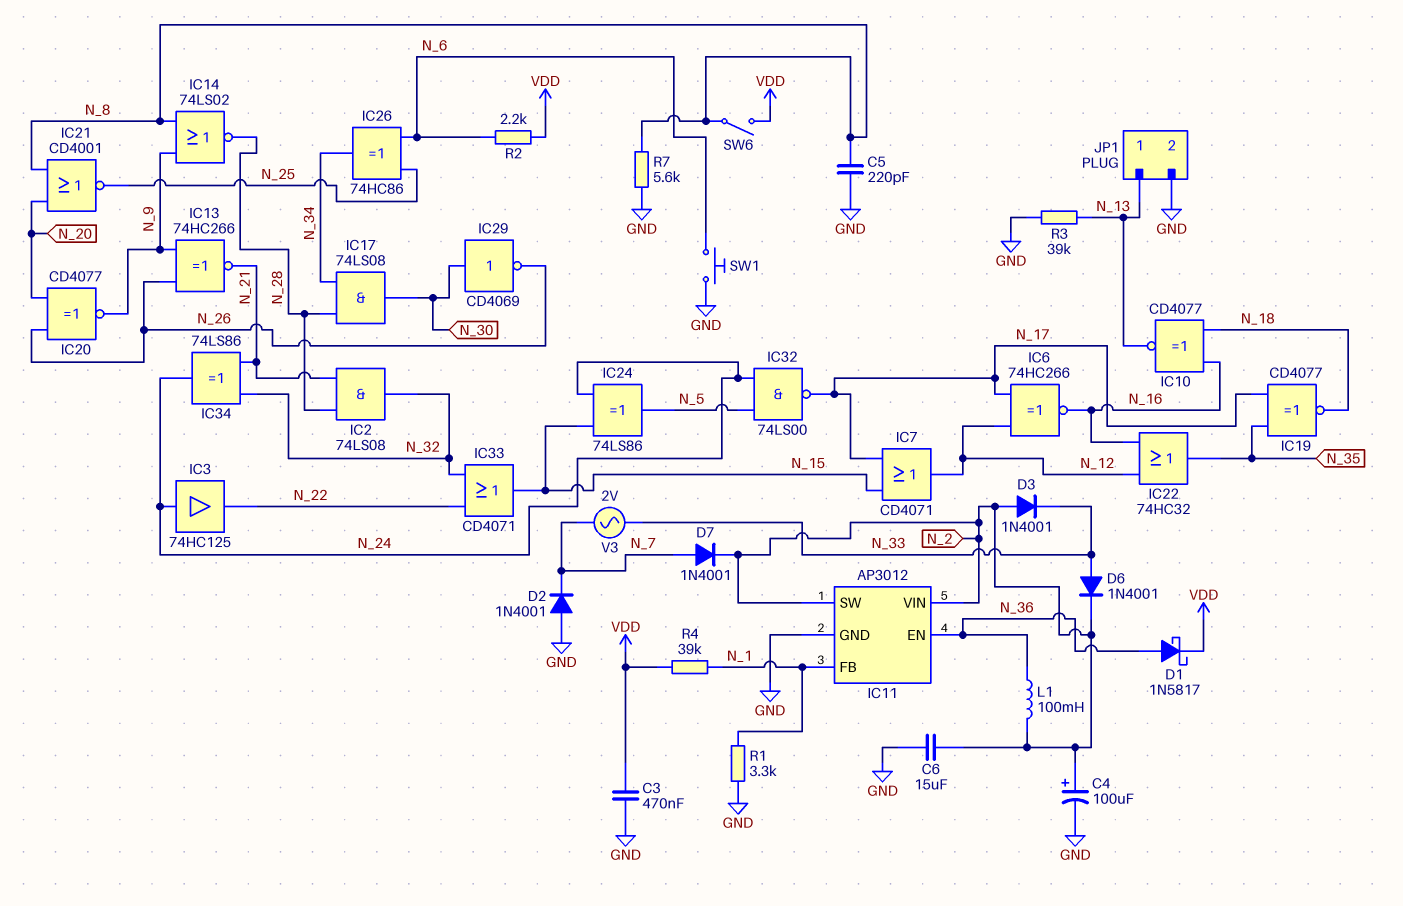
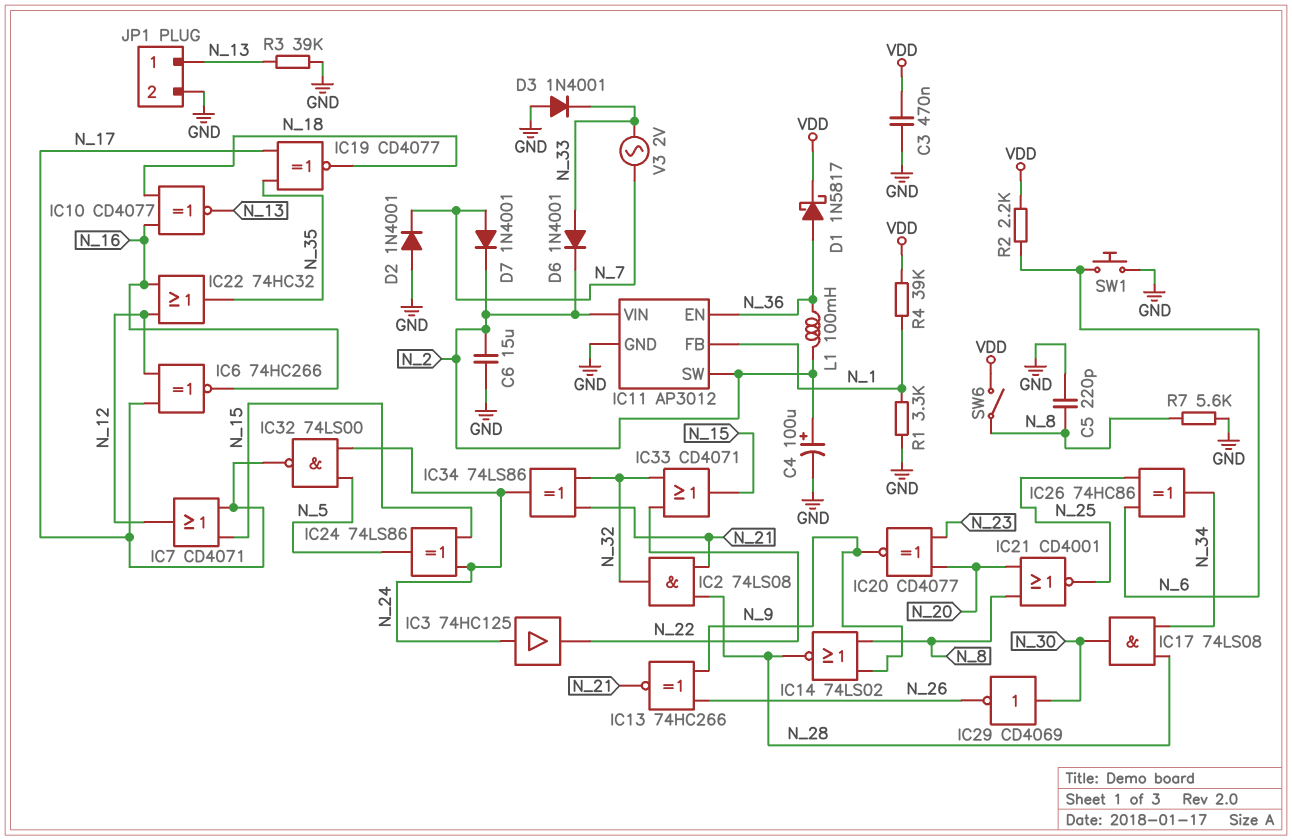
D3: diode 1N4001 (A N_2, K N_33) -> diode 1N4001 (A GND, K N_33)
IC20: XNOR CD4077 (in N_20, in N_26, out N_9) -> XNOR CD4077 (in N_20, in N_23, out N_9)

